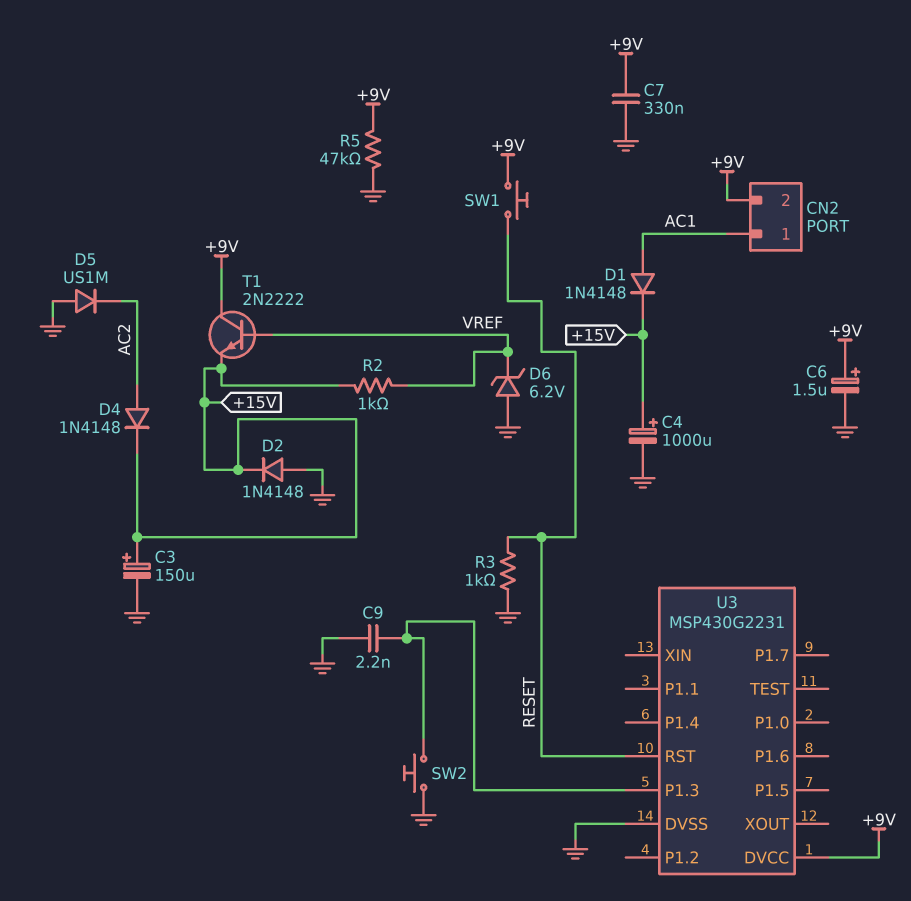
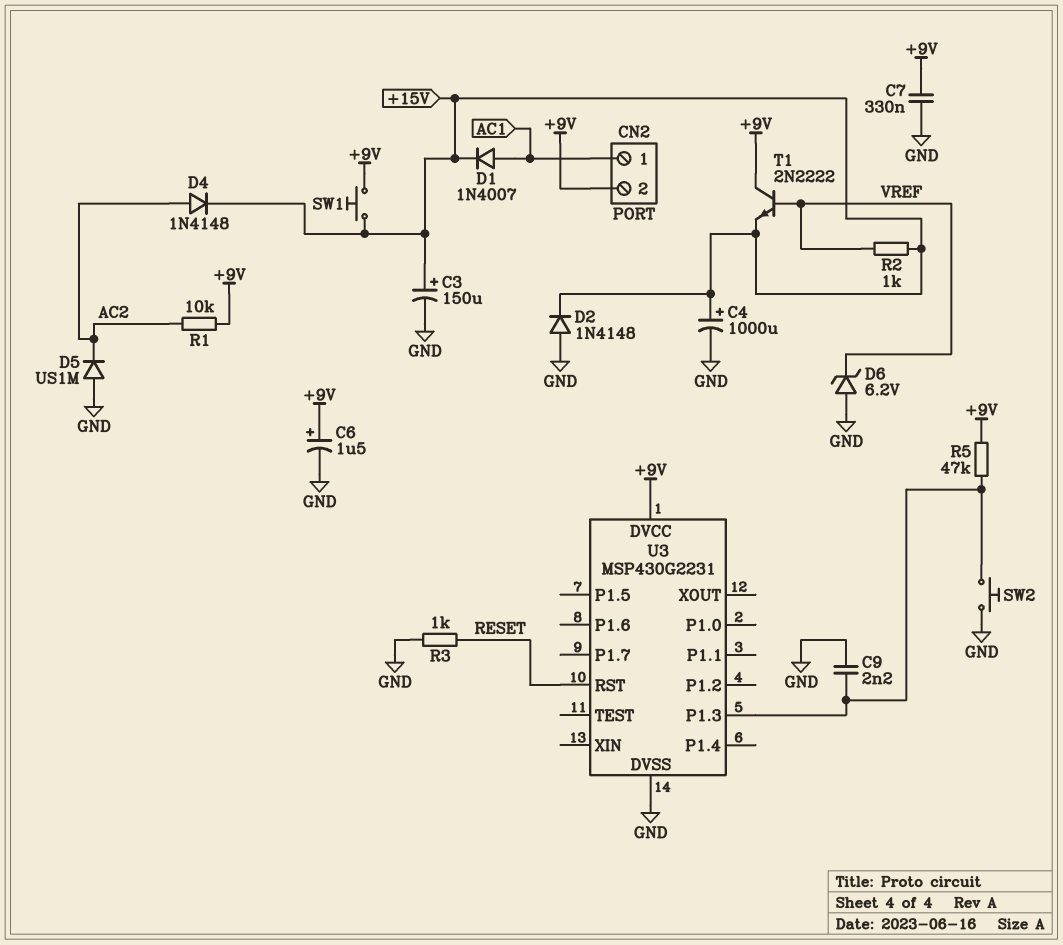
D1: diode 1N4148 (A AC1, K +15V) -> diode 1N4007 (A AC1, K +15V)
R1: none -> 10k (+9V, AC2)
R5: 47k (+9V, GND) -> 47k (+9V, U3/P1.3)
SW1: button (+9V, RESET) -> button (+9V, +15V)

